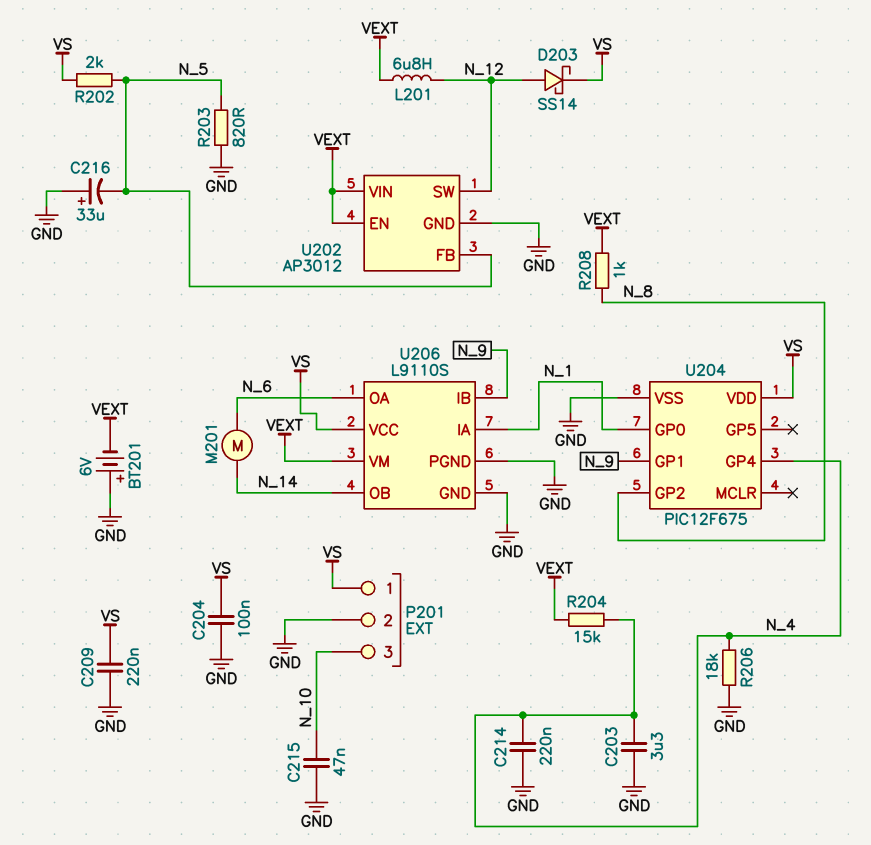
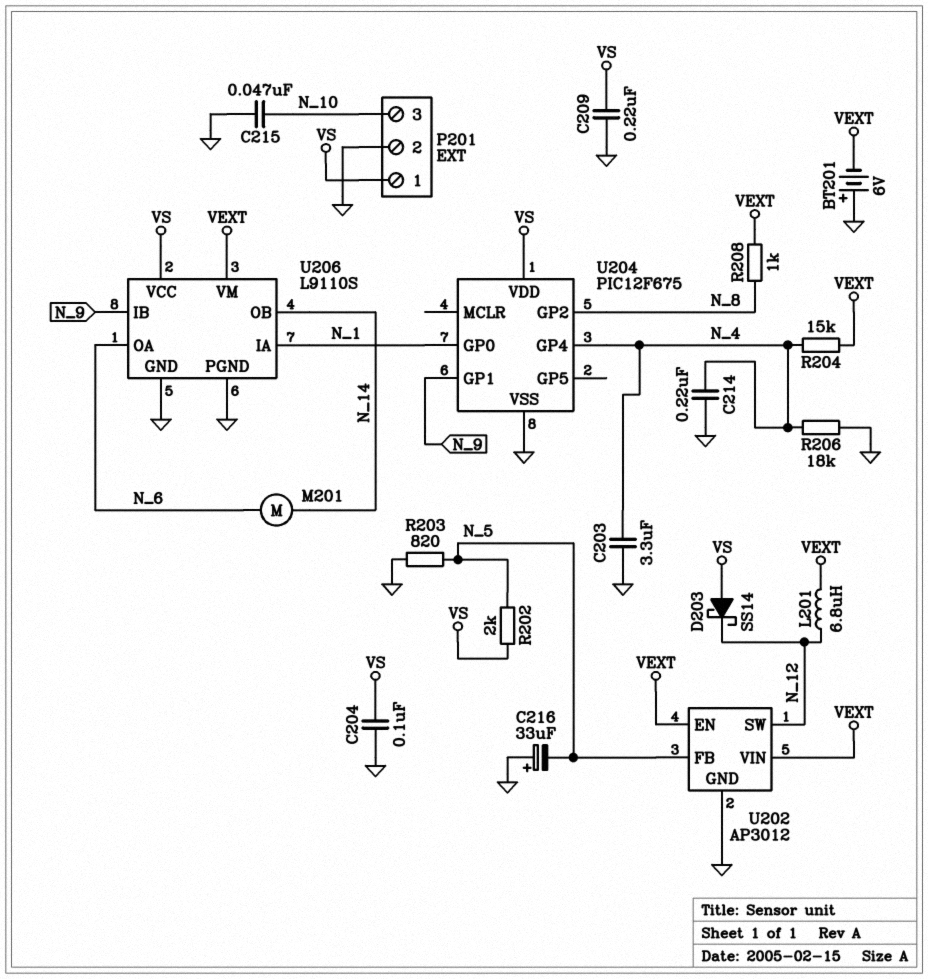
D203: schottky SS14 (A N_12, K VS) -> schottky SS14 (A VS, K N_12)

